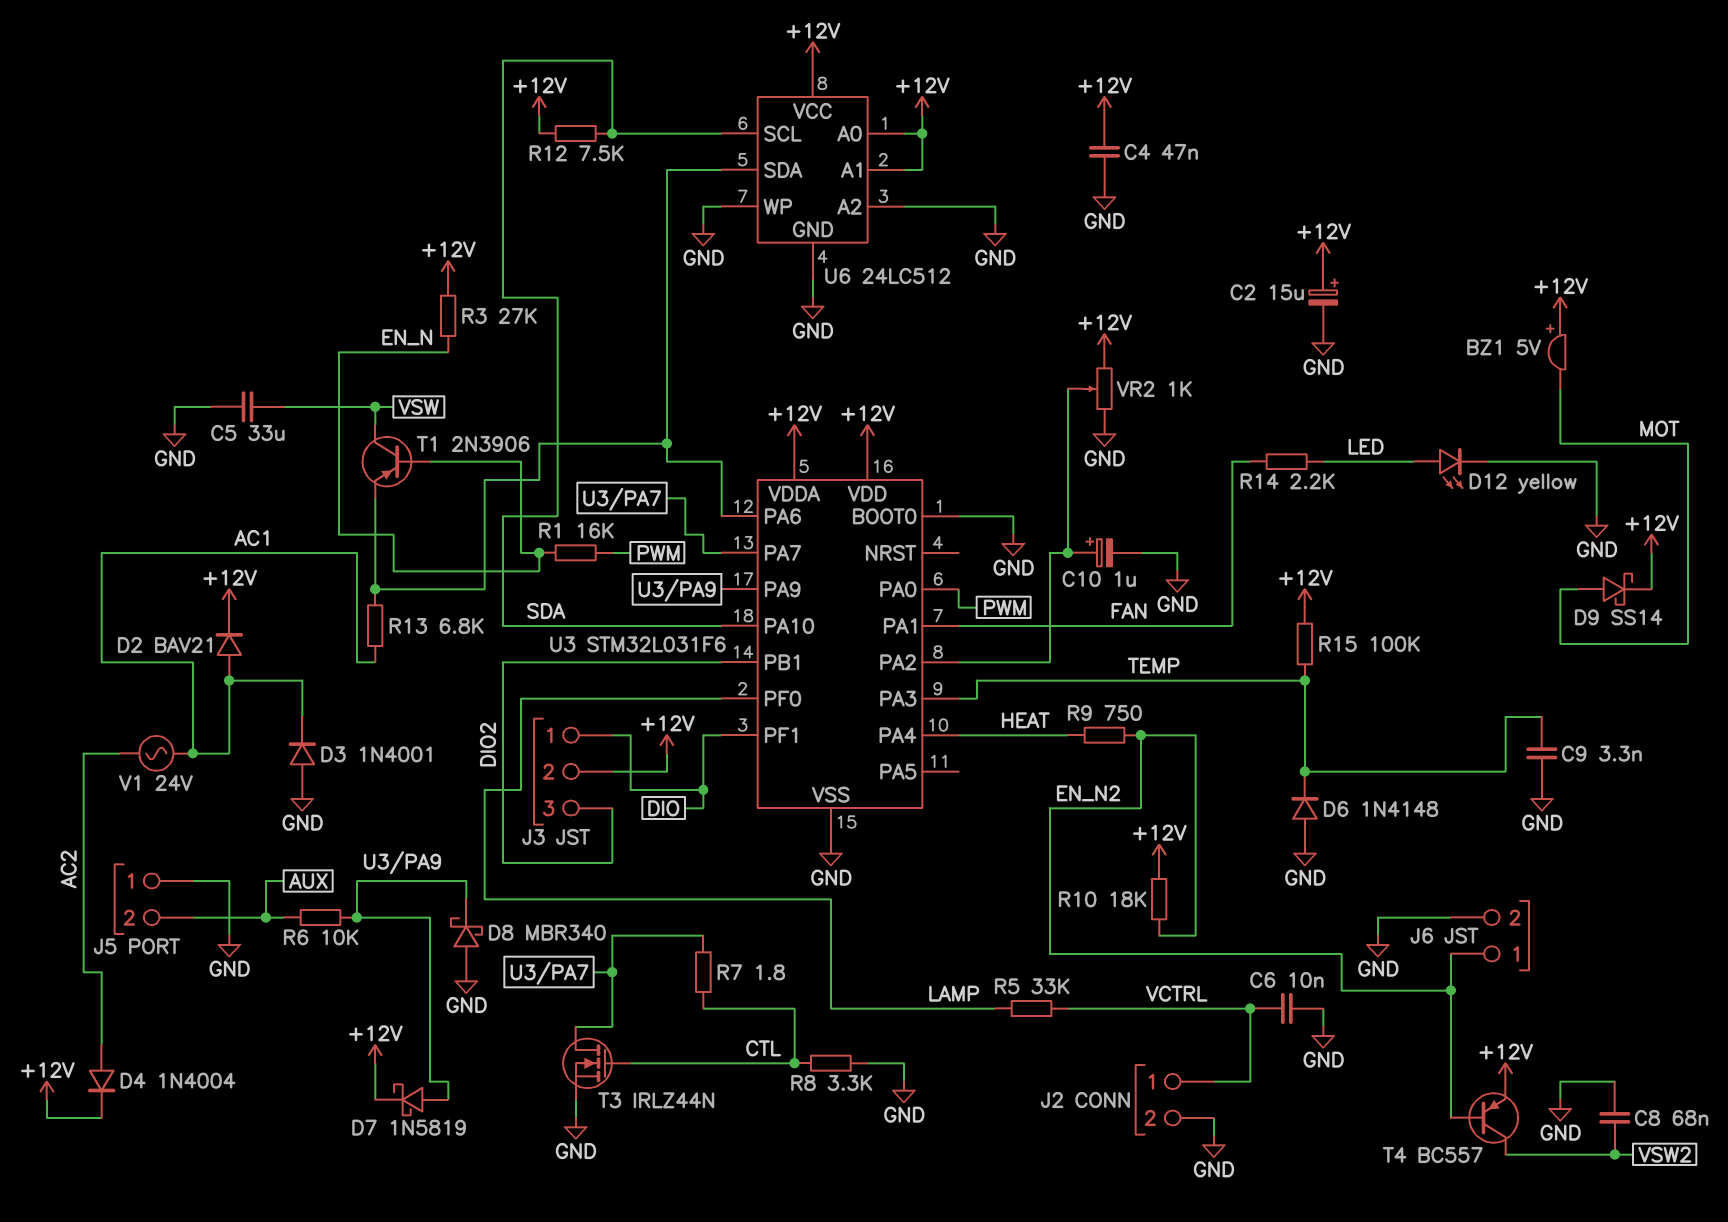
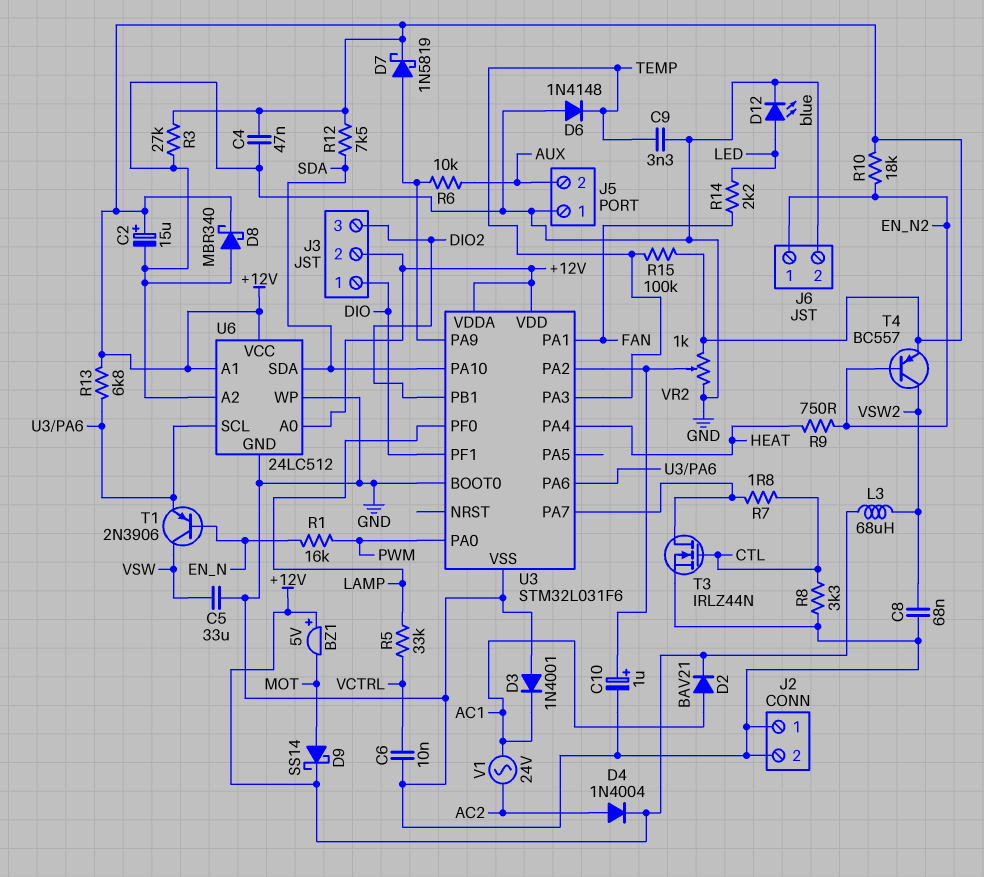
D8: schottky MBR340 (A GND, K U3/PA9) -> schottky MBR340 (A GND, K +12V)
D12: LED yellow (A LED, K GND) -> LED blue (A LED, K GND)
J2 pin 1: VCTRL -> GND
L3: none -> 68uH (+12V, VSW2)
R3: 27k (+12V, EN_N) -> 27k (+12V, GND)
R13: 6.8k (AC1, U3/PA6) -> 6.8k (+12V, U3/PA6)
U6 pin SCL: SDA -> U3/PA6
U6 pin SDA: U3/PA6 -> SDA

